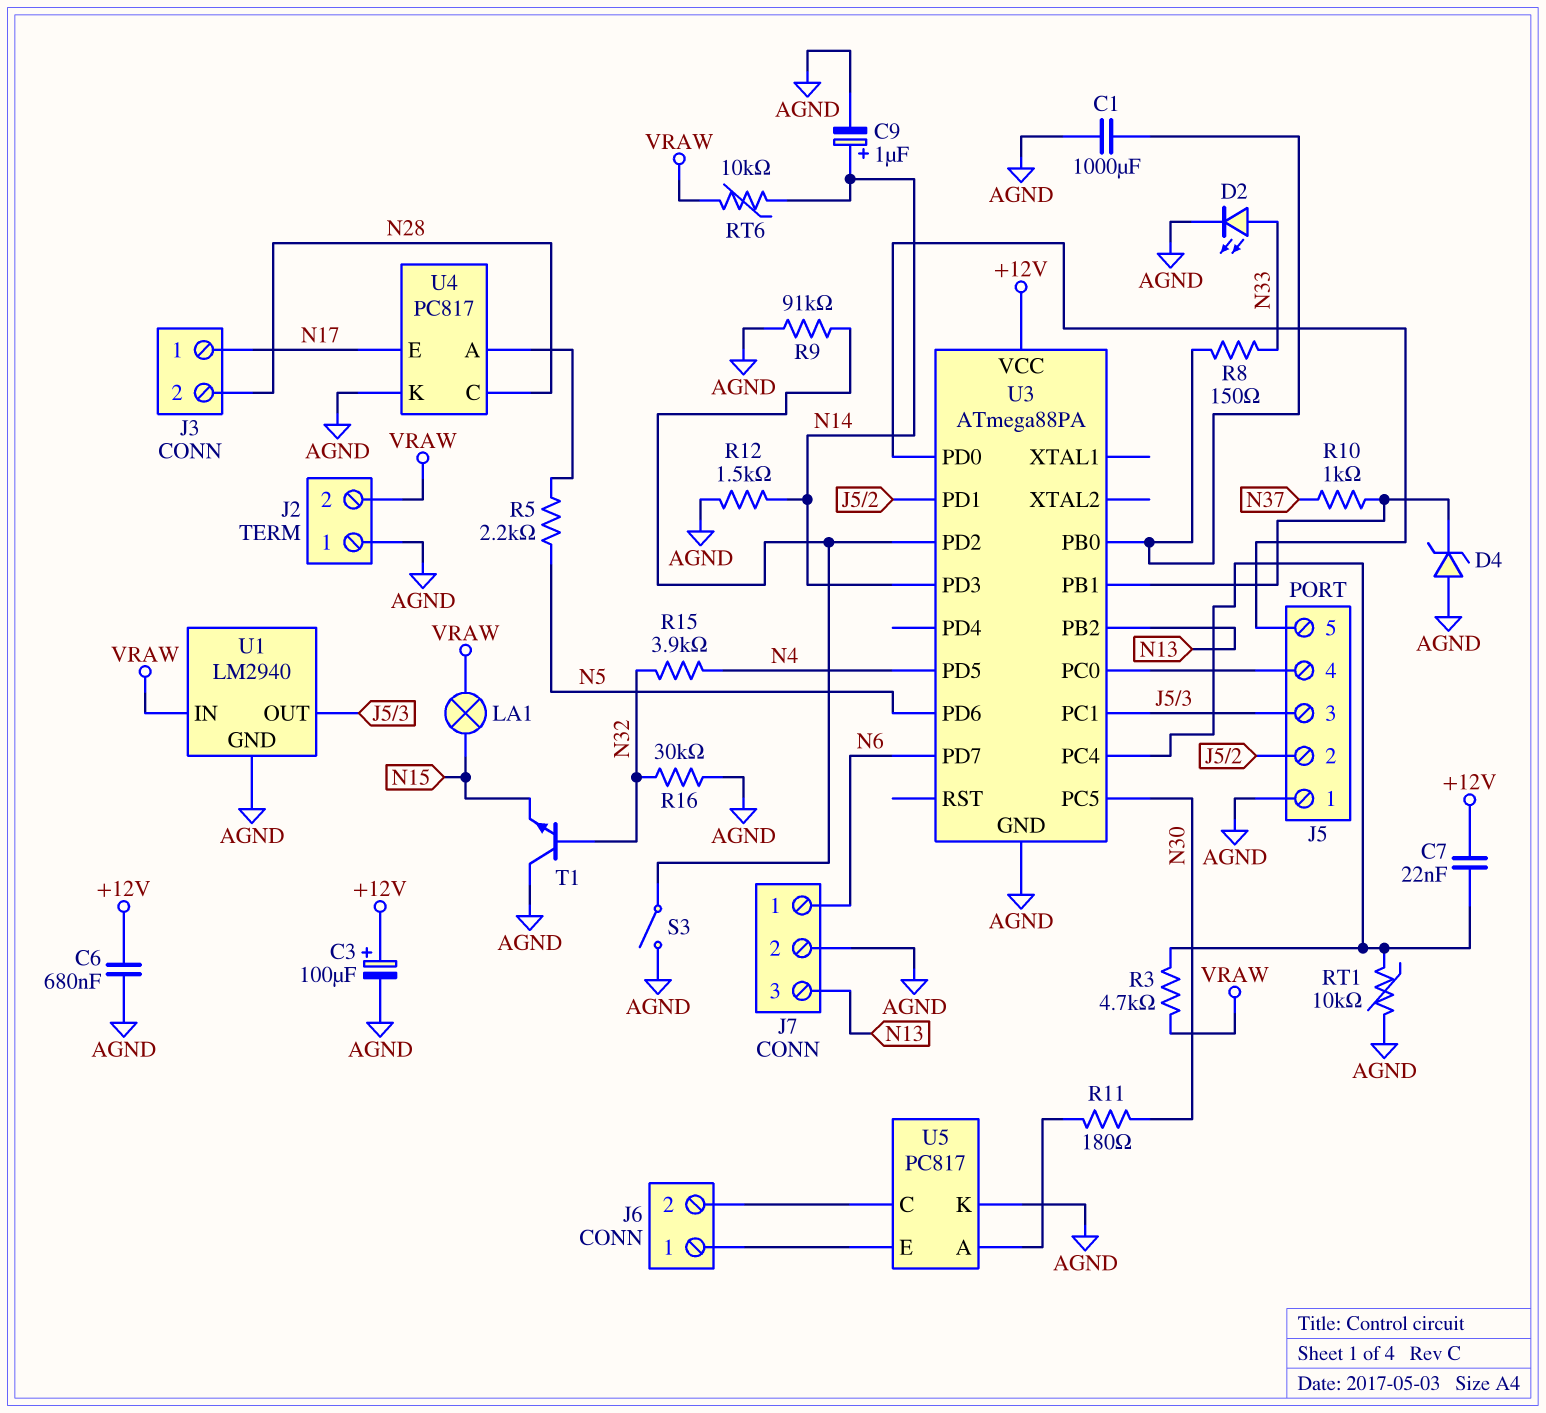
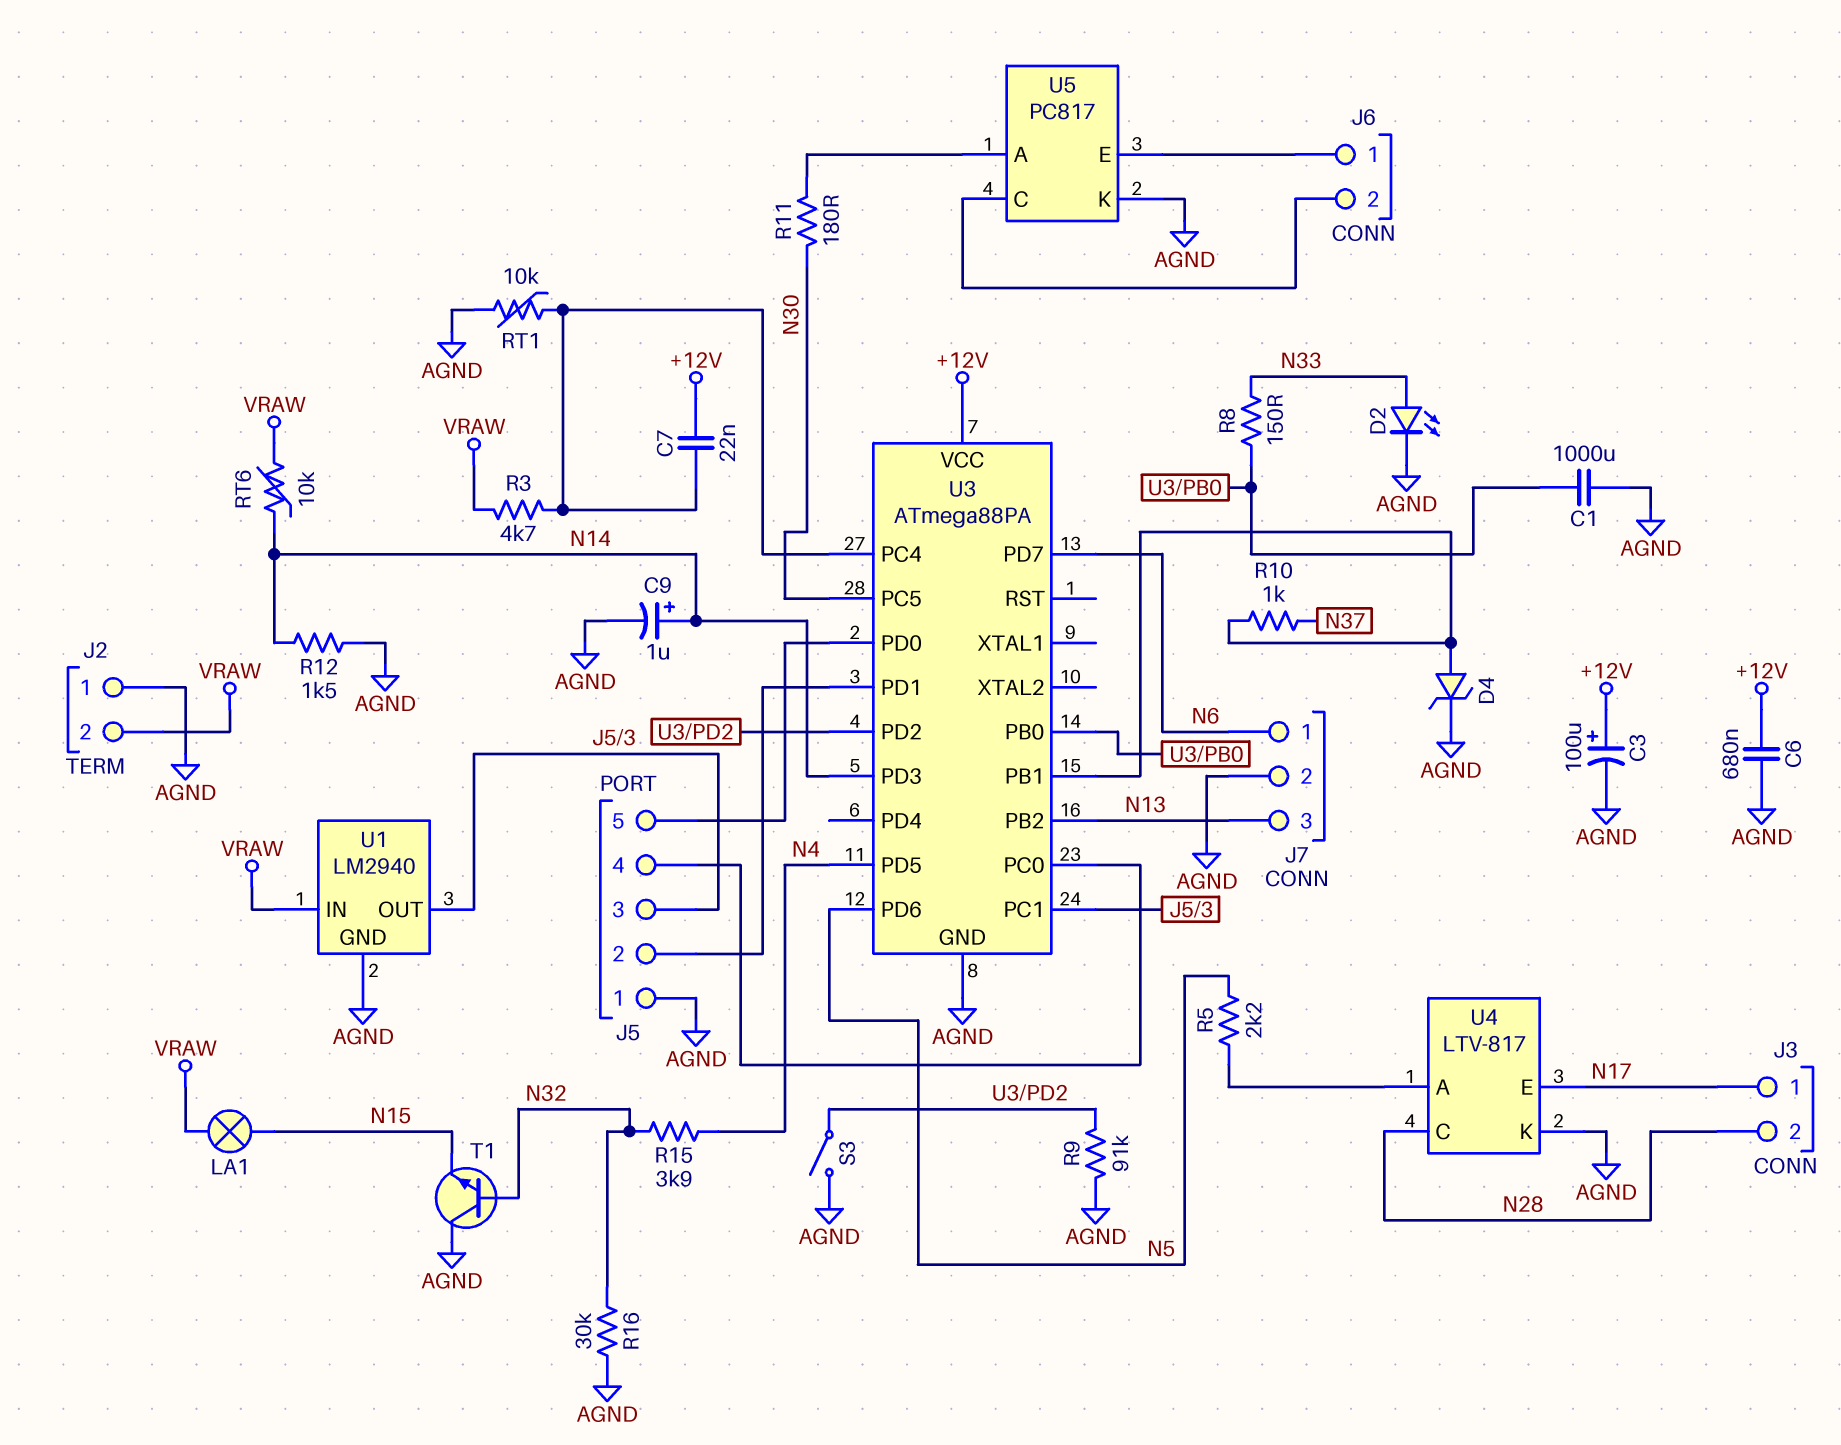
D4: zener (A AGND, K U3/PB1) -> zener (A U3/PB1, K AGND)
U4: PC817 -> LTV-817

